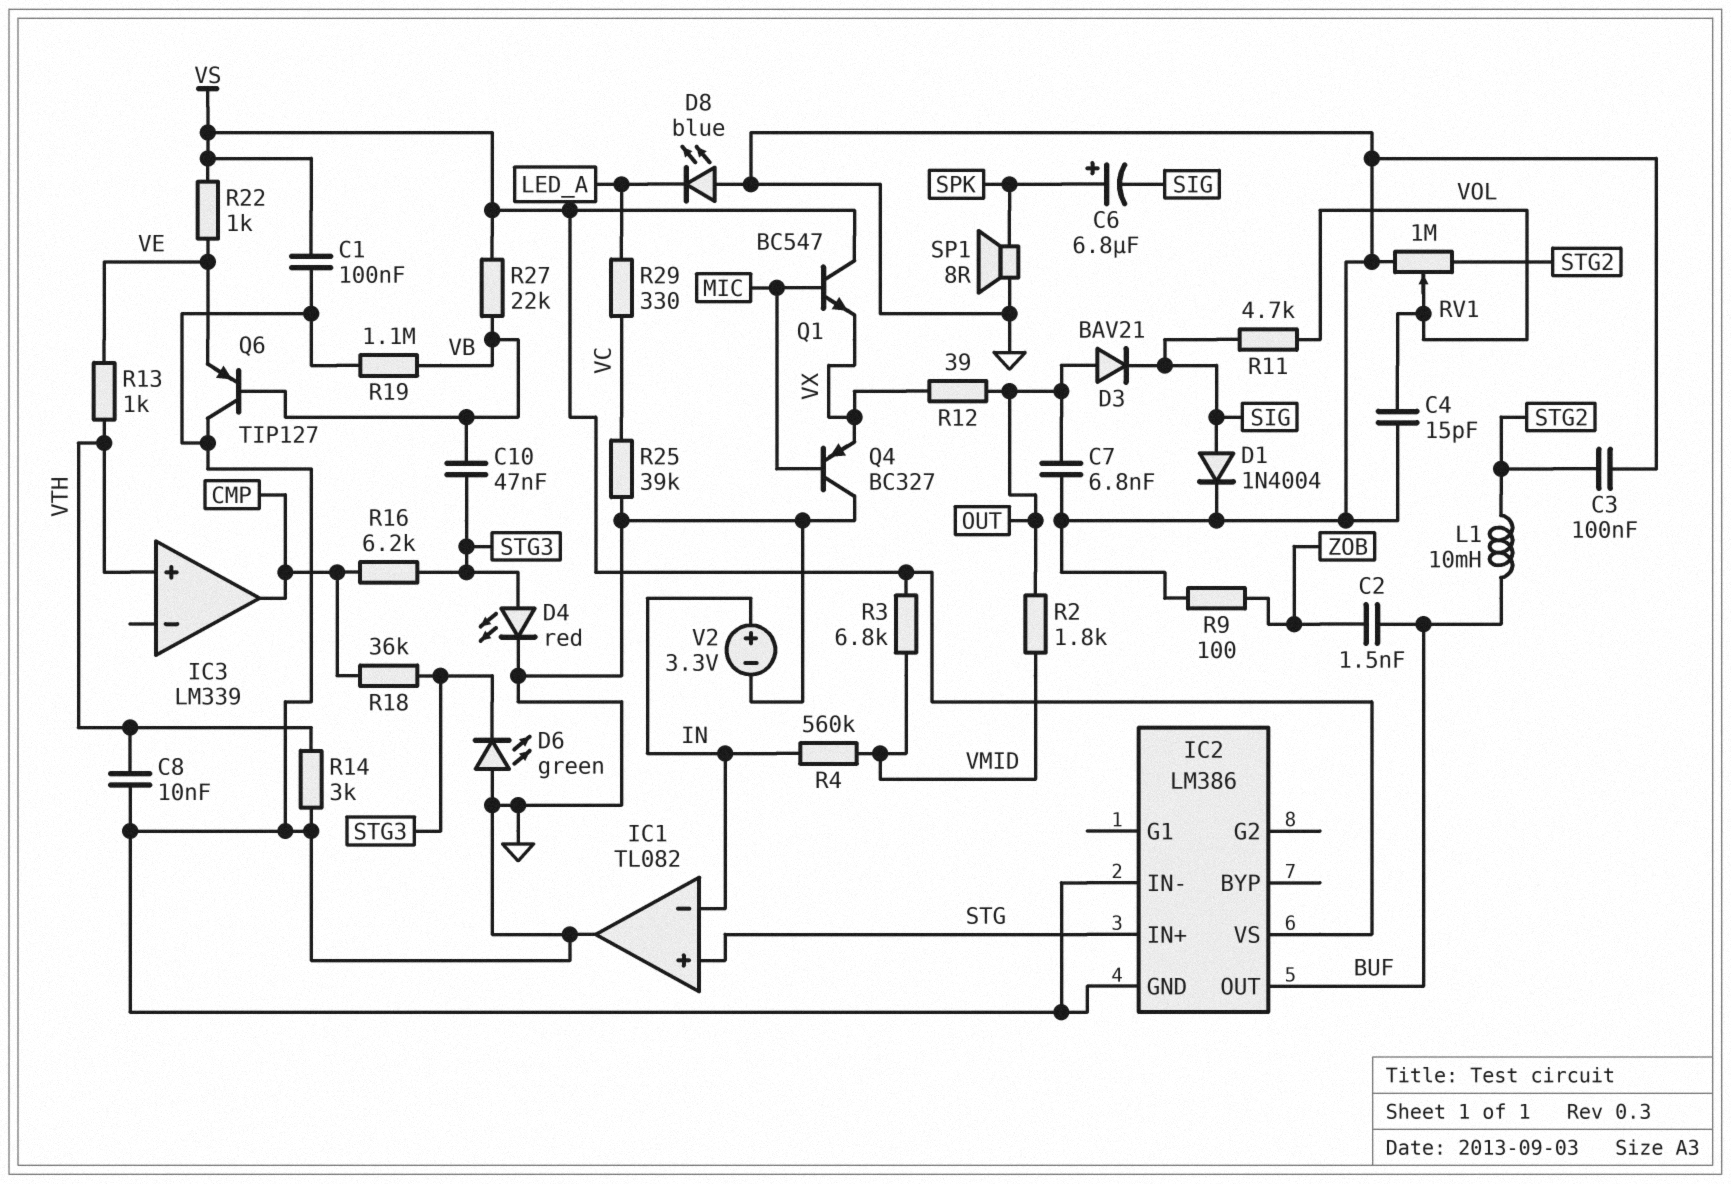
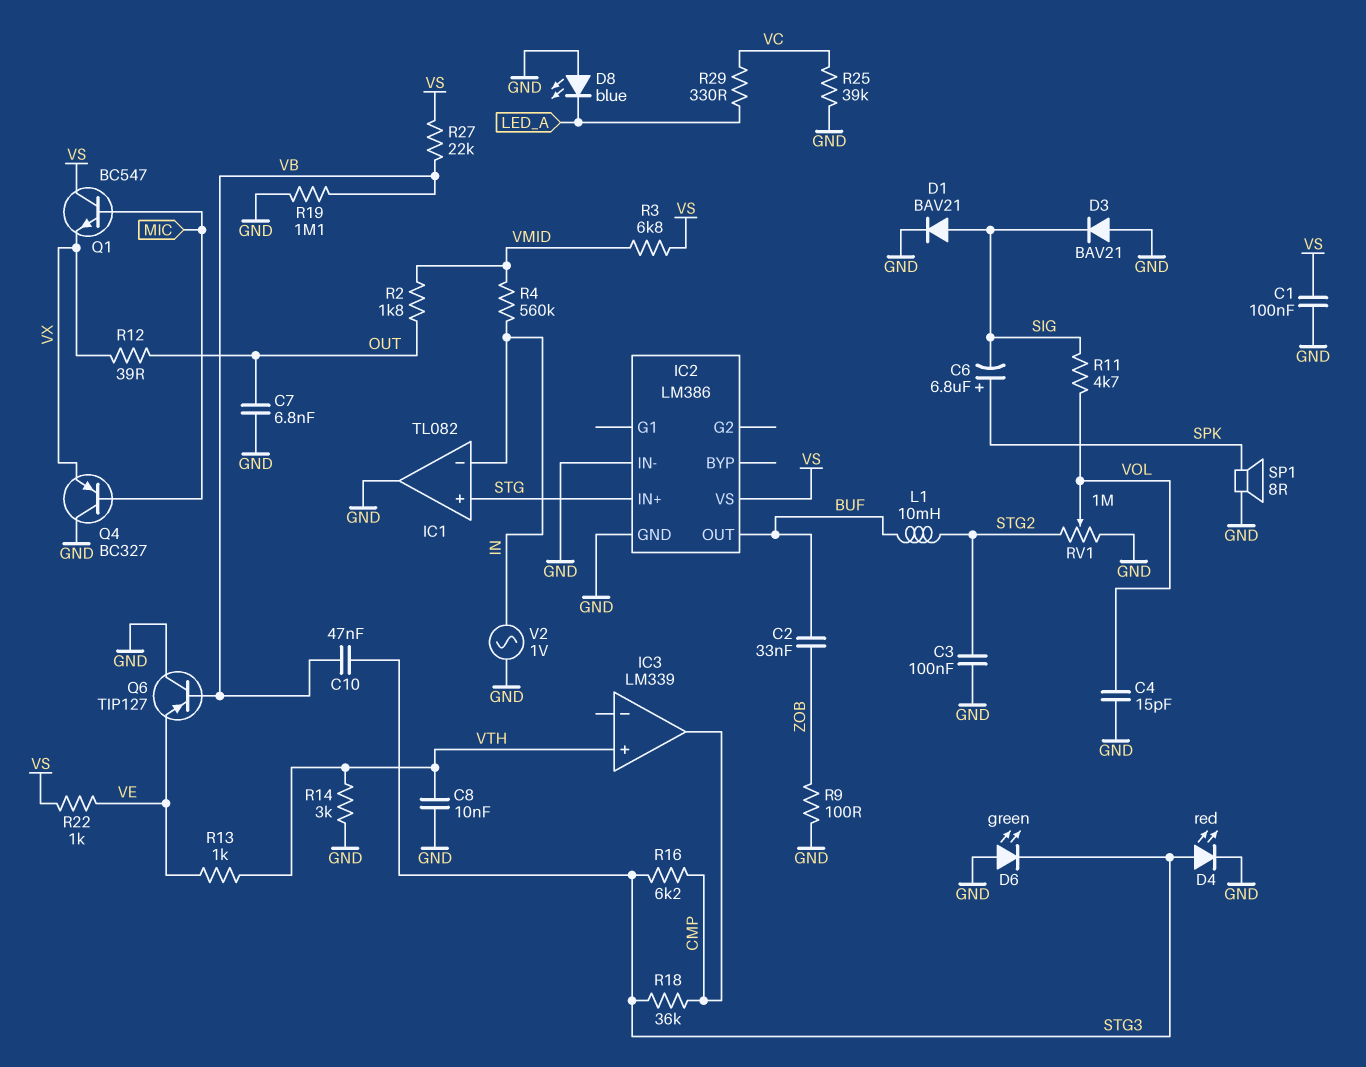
C2: 1.5nF (BUF, ZOB) -> 33nF (BUF, ZOB)
D1: diode 1N4004 (A SIG, K GND) -> diode BAV21 (A SIG, K GND)
D3: diode BAV21 (A OUT, K SIG) -> diode BAV21 (A GND, K SIG)
V2: 3.3V (plus IN, minus GND) -> AC 1V (GND, IN)

